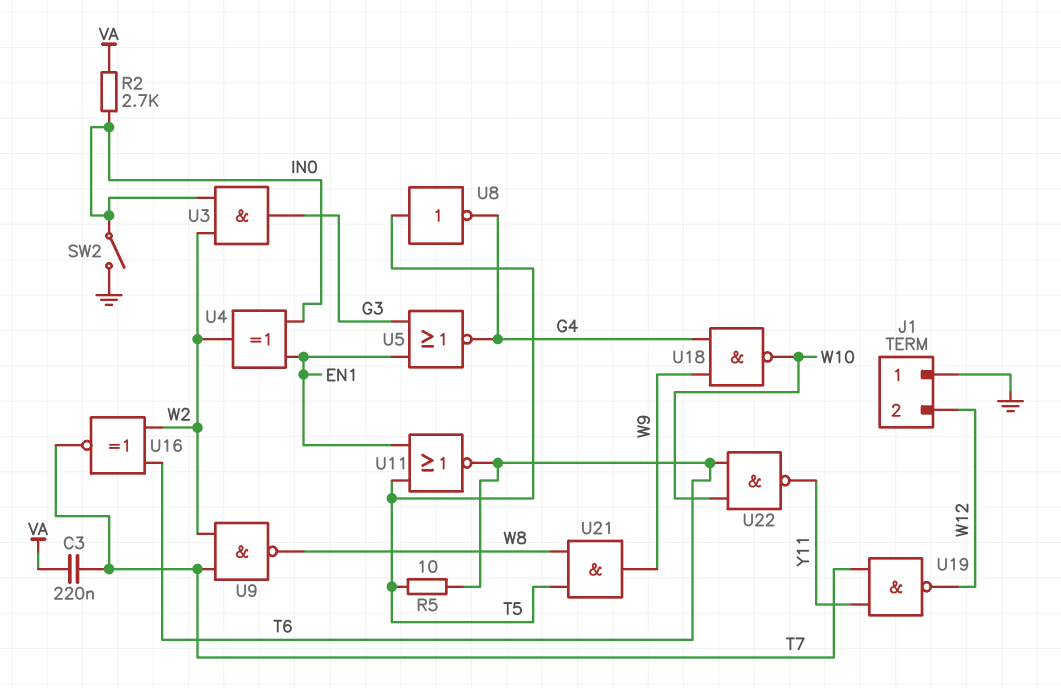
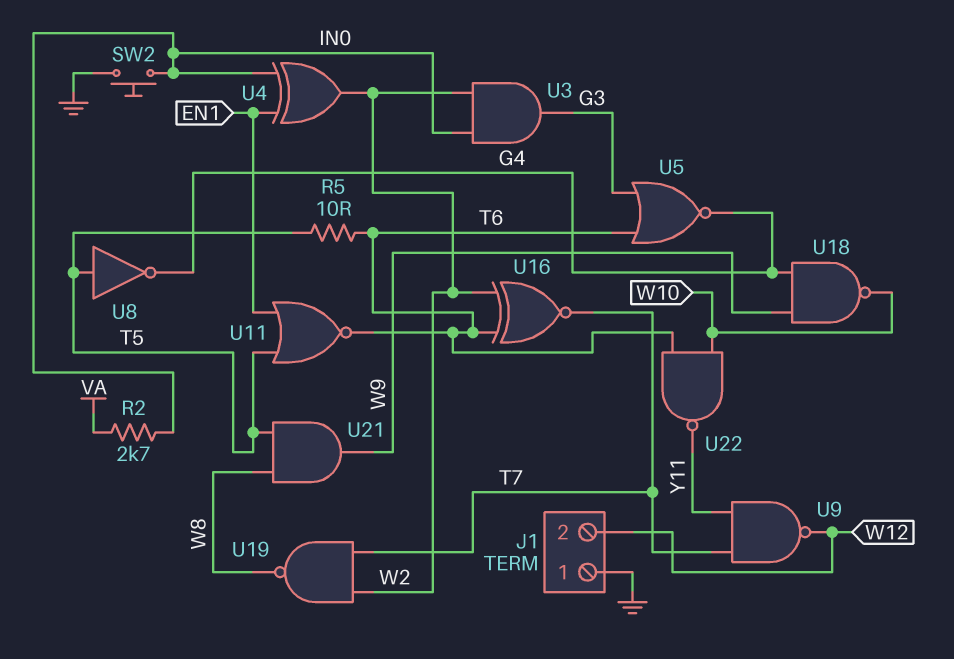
C3: 220nF (T7, VA) -> none
SW2: switch (GND, IN0) -> button (GND, IN0)
U5: NOR (in EN1, in G3, out G4) -> NOR (in G3, in T6, out G4)
U9: NAND (in T7, in W2, out W8) -> NAND (in T7, in Y11, out W12)
U19: NAND (in T7, in Y11, out W12) -> NAND (in T7, in W2, out W8)

